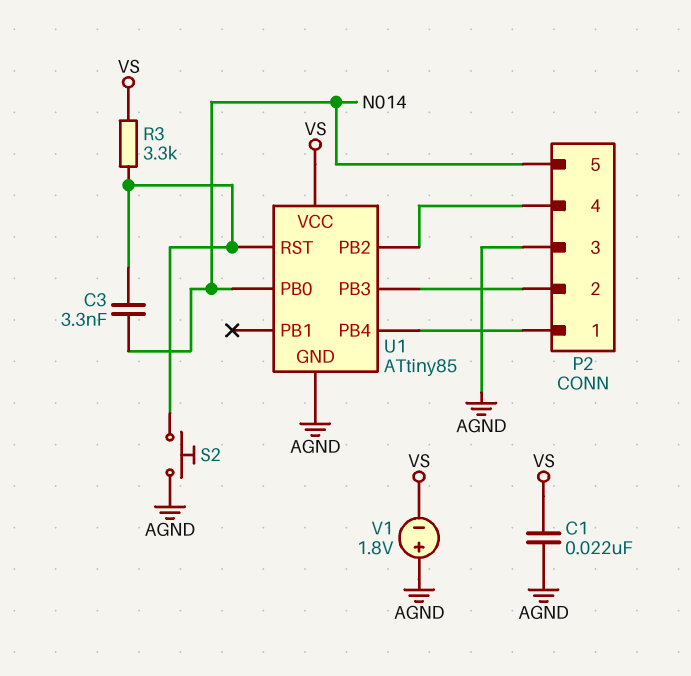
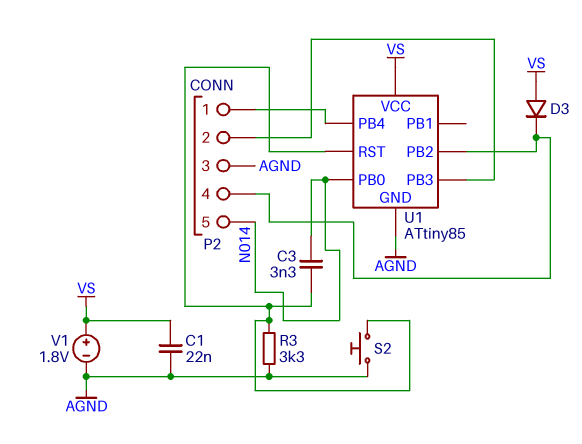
D3: none -> diode (A VS, K P2/4)
R3: 3.3k (U1/RST, VS) -> 3.3k (AGND, U1/RST)
V1: 1.8V (plus AGND, minus VS) -> 1.8V (plus VS, minus AGND)

